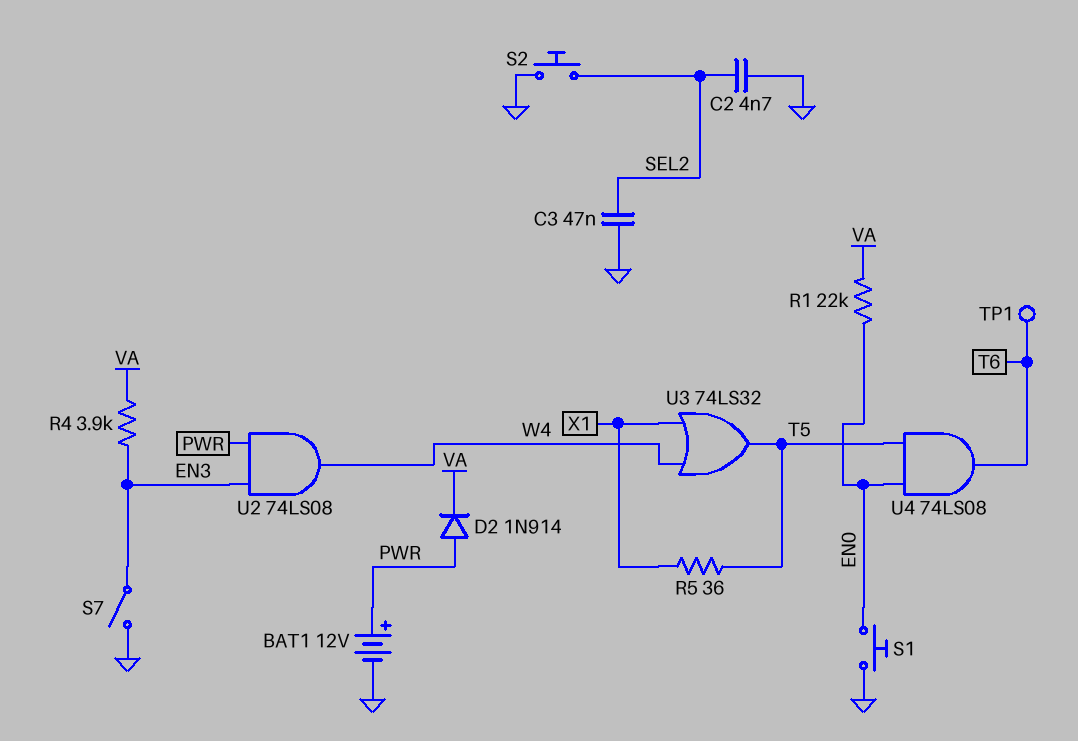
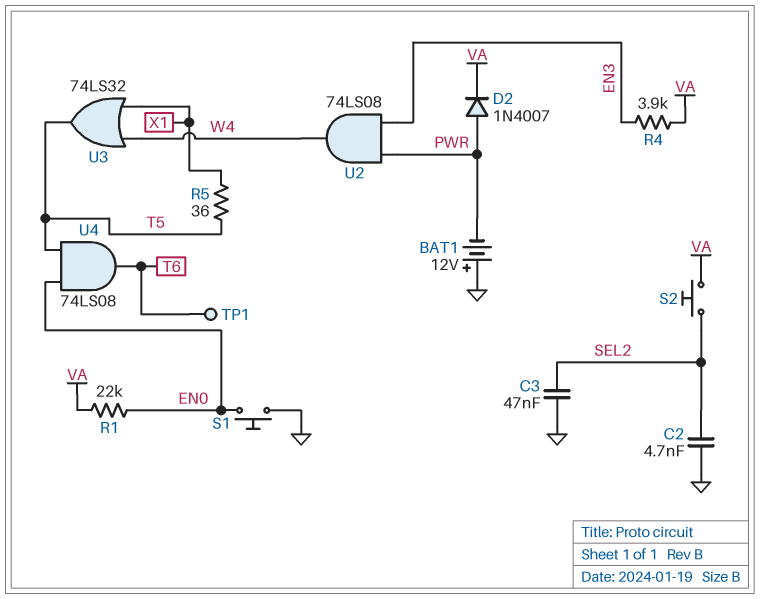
BAT1: 12V (plus PWR, minus GND) -> 12V (plus GND, minus PWR)
D2: diode 1N914 (A PWR, K VA) -> diode 1N4007 (A PWR, K VA)
S2: button (GND, SEL2) -> button (SEL2, VA)
S7: switch (EN3, GND) -> none

